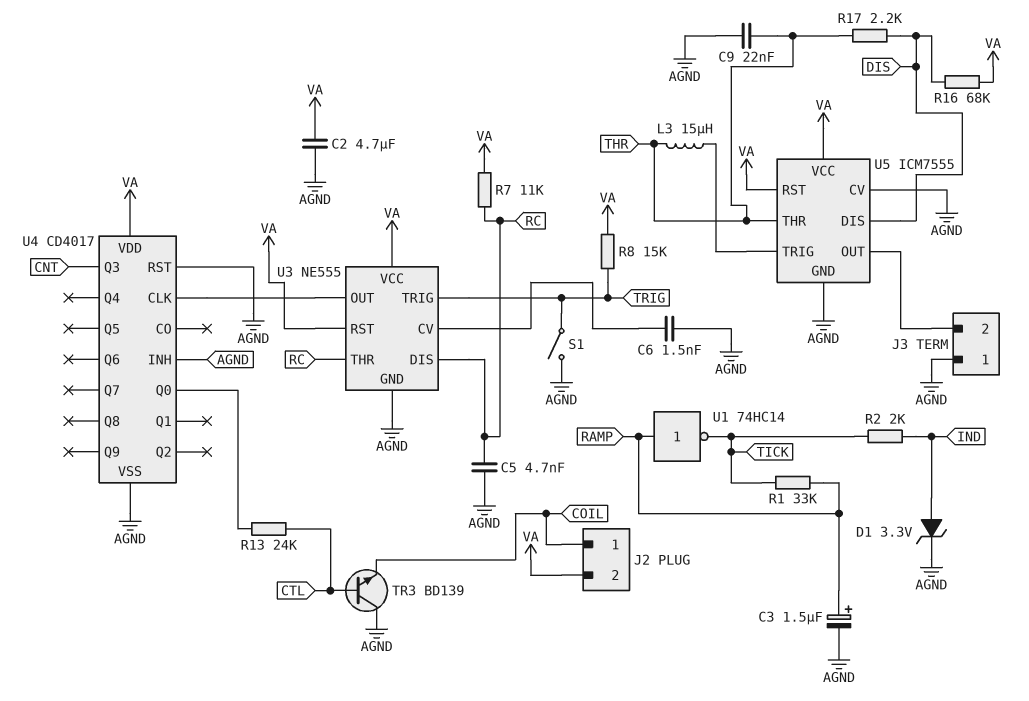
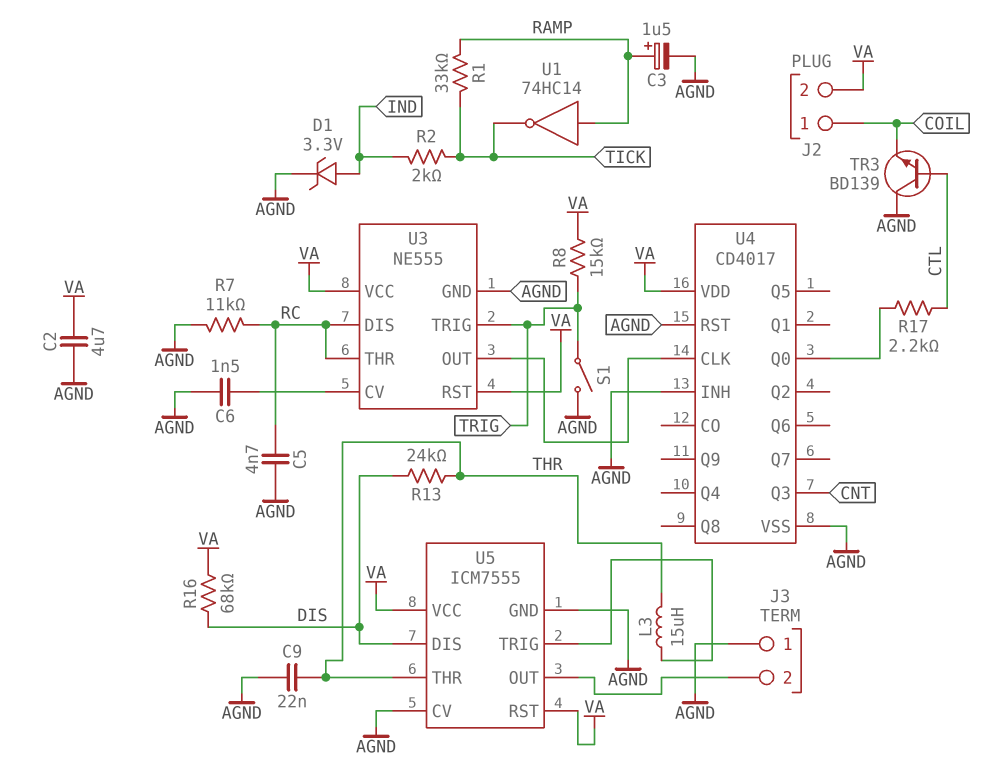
R7: 11k (RC, VA) -> 11k (AGND, RC)
R13: 24k (CTL, U4/Q0) -> 24k (DIS, THR)
R17: 2.2k (DIS, THR) -> 2.2k (CTL, U4/Q0)

